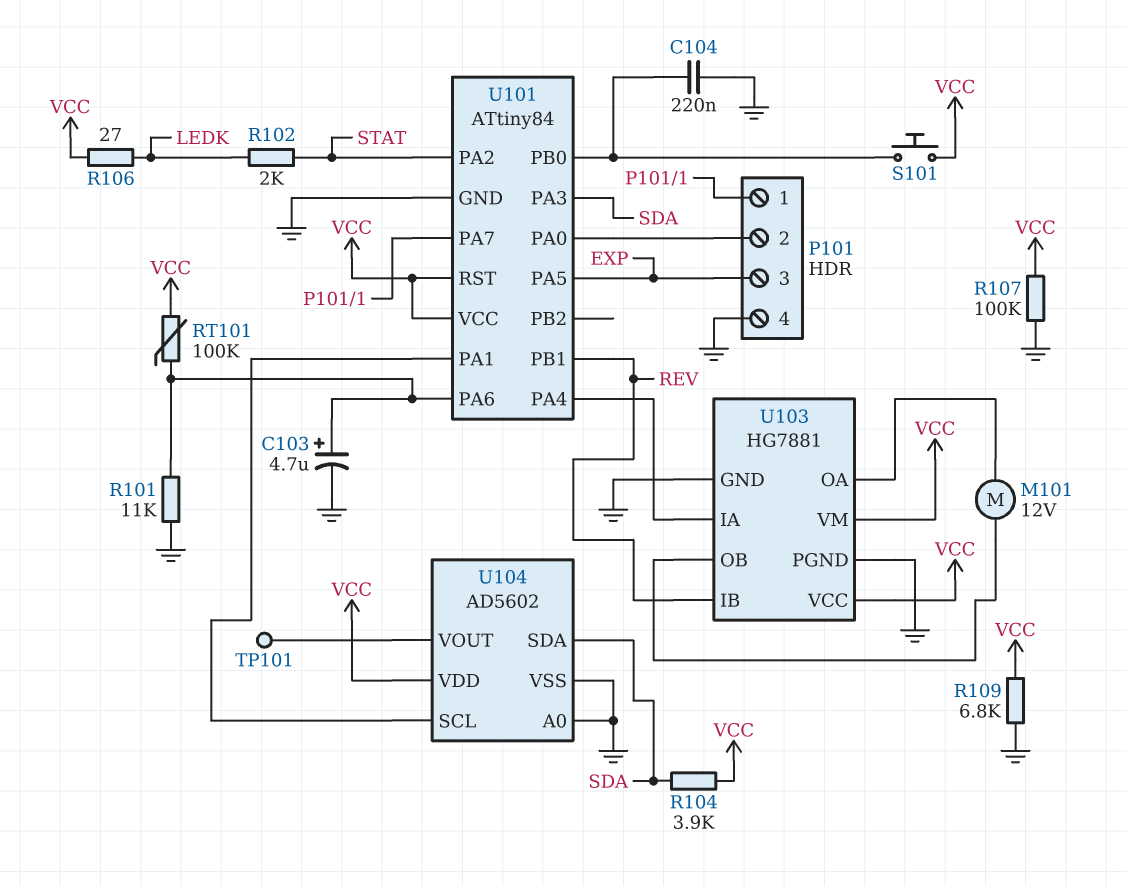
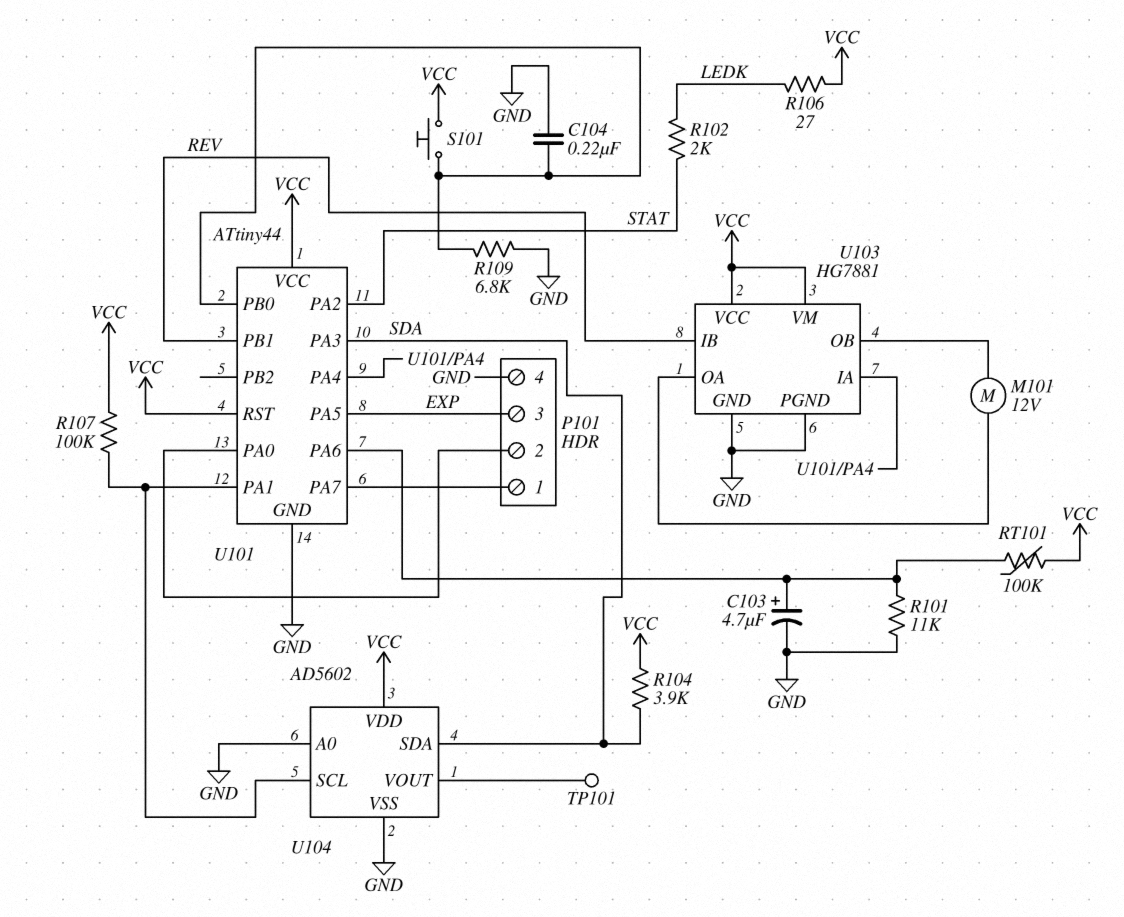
R107: 100k (GND, VCC) -> 100k (U101/PA1, VCC)
R109: 6.8k (GND, VCC) -> 6.8k (GND, U101/PB0)
U101: ATtiny84 -> ATtiny44

